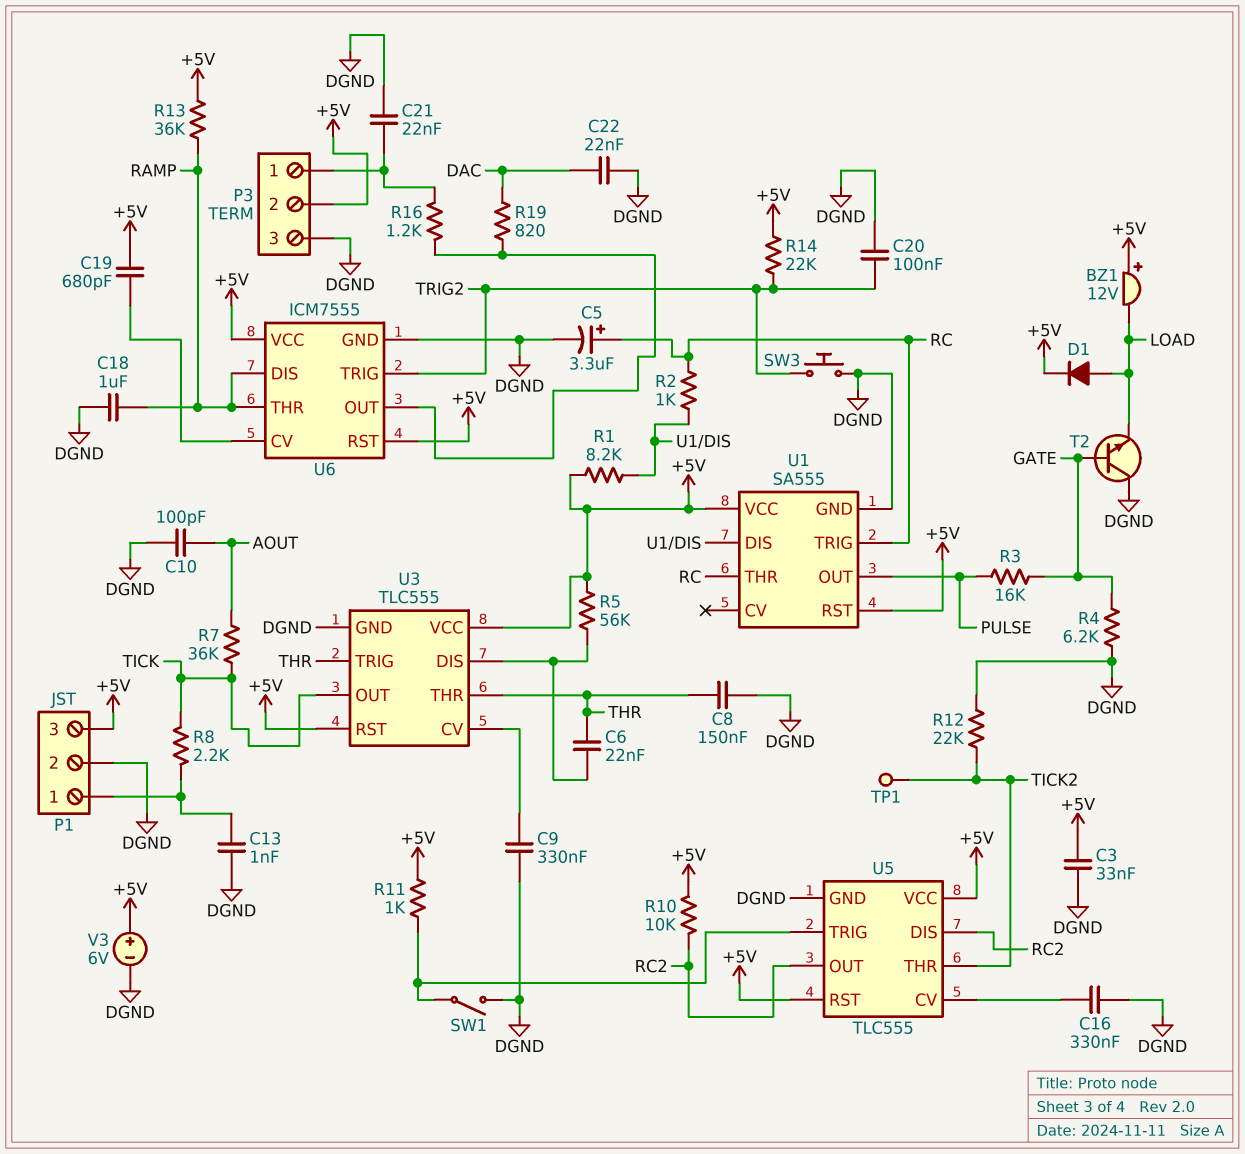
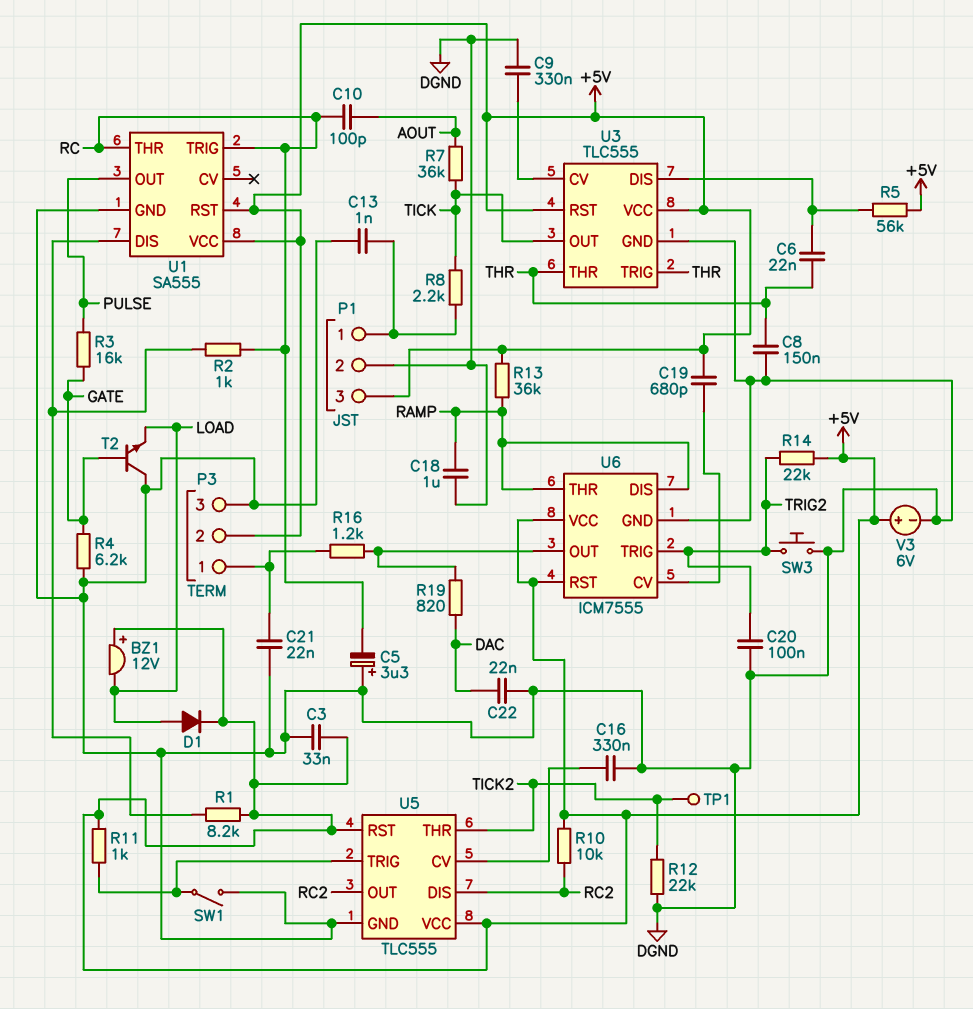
C5: 3.3uF (plus RC, minus DGND) -> 3.3uF (plus DGND, minus RC)
C10: 100pF (AOUT, DGND) -> 100pF (AOUT, RC)

